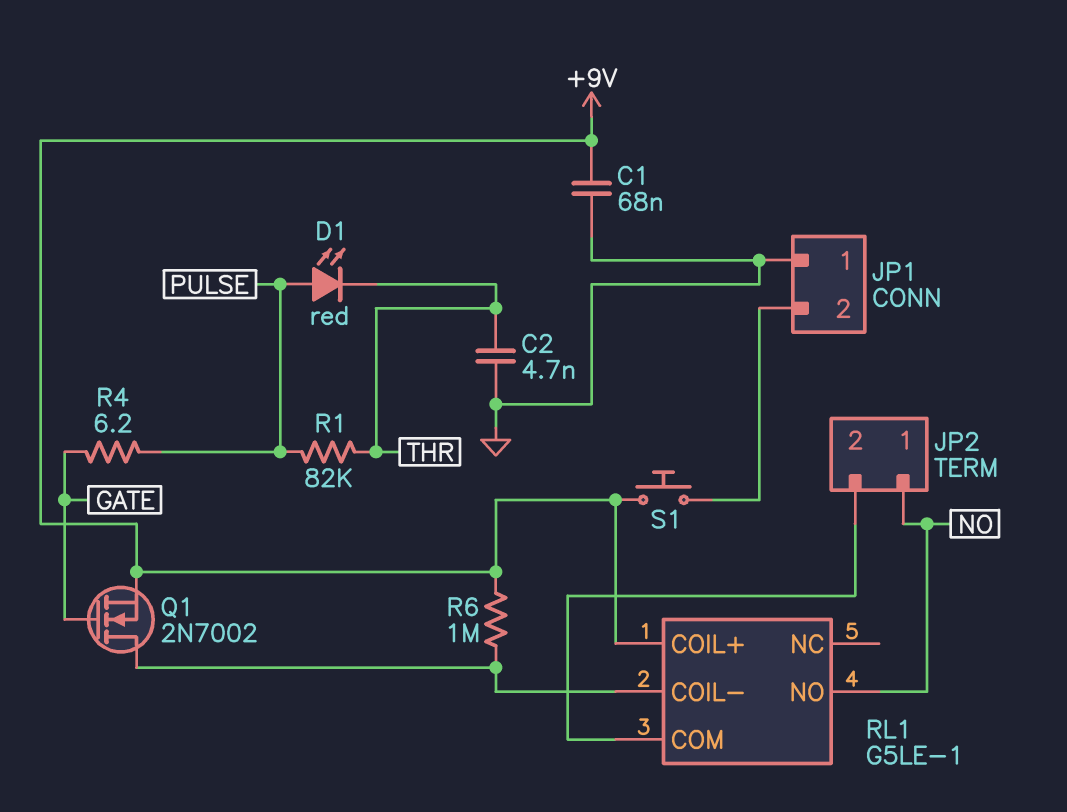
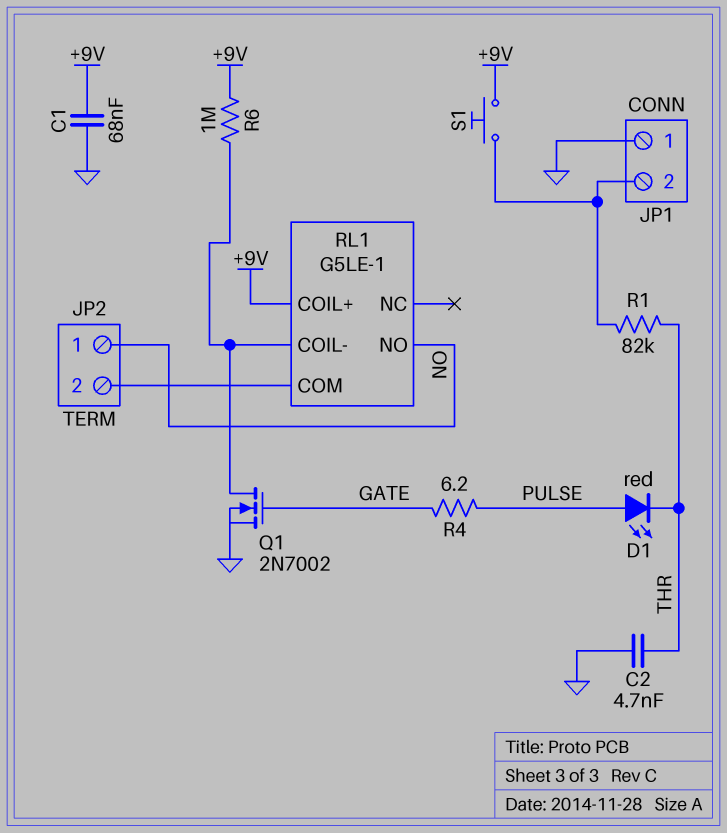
Q1: NMOS 2N7002 (G GATE, D RL1/COIL-, S +9V) -> NMOS 2N7002 (G GATE, D RL1/COIL-, S GND)
R1: 82k (PULSE, THR) -> 82k (JP1/2, THR)

